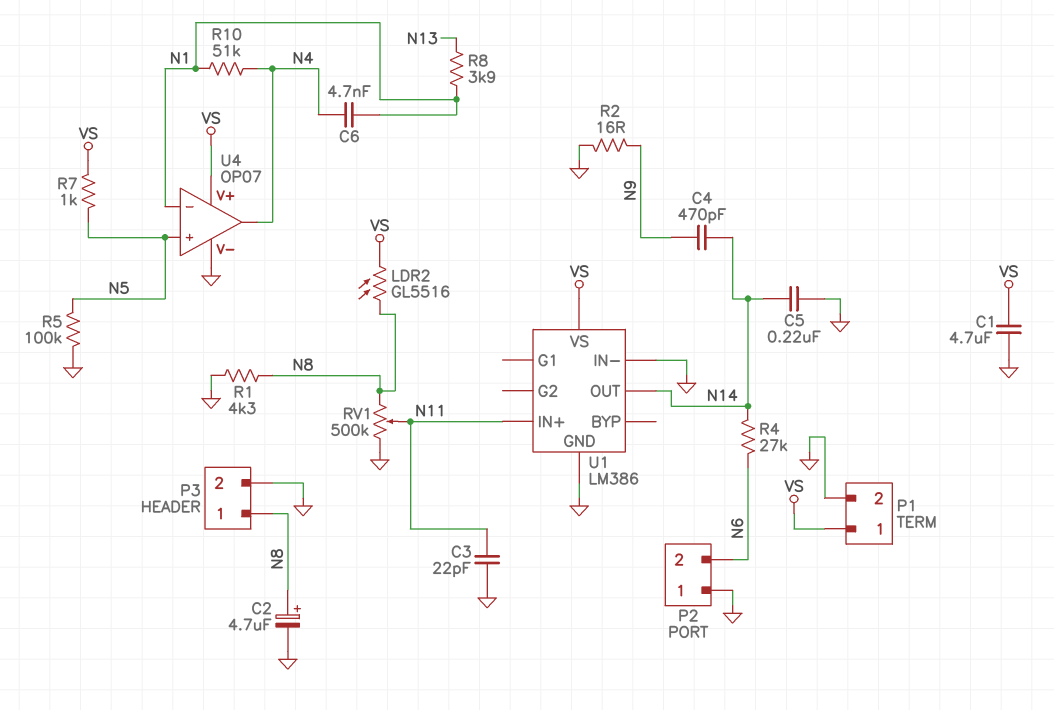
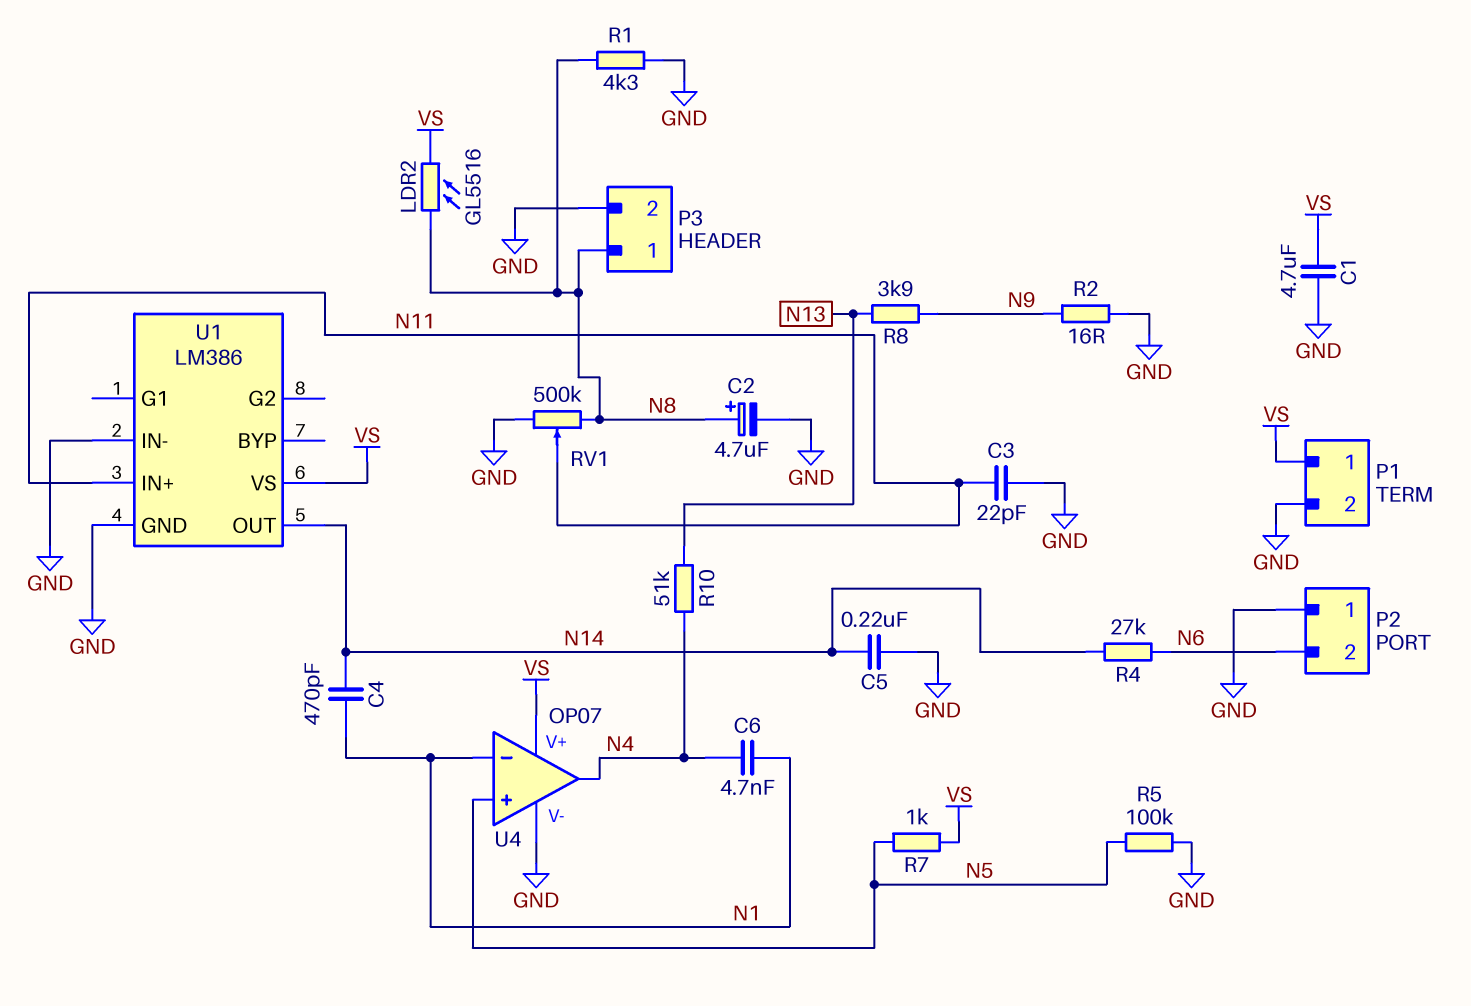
C4: 470pF (N9, N14) -> 470pF (N1, N14)
R8: 3.9k (N1, N13) -> 3.9k (N9, N13)
R10: 51k (N1, N4) -> 51k (N4, N13)

